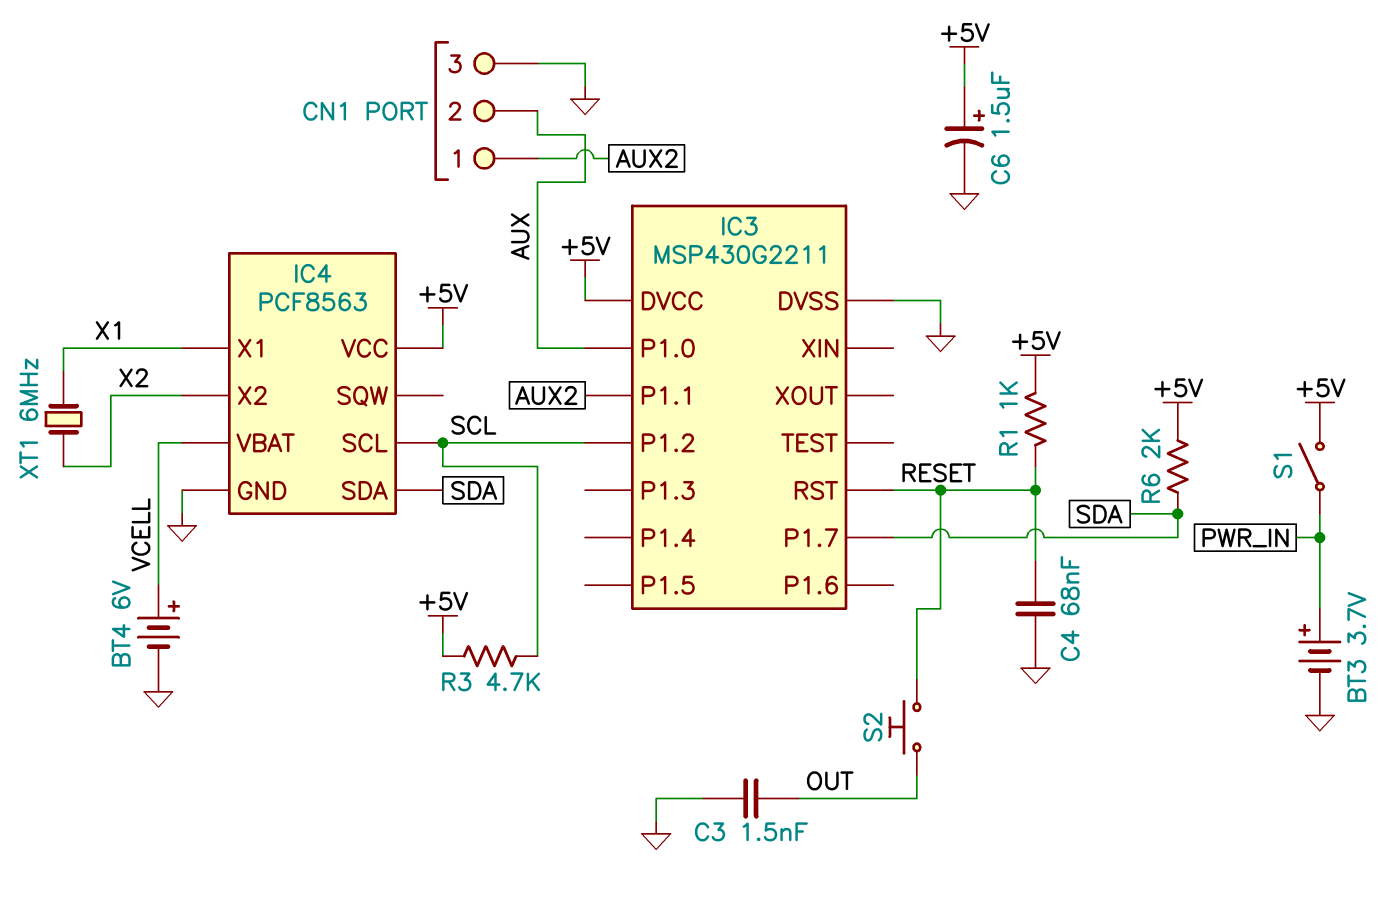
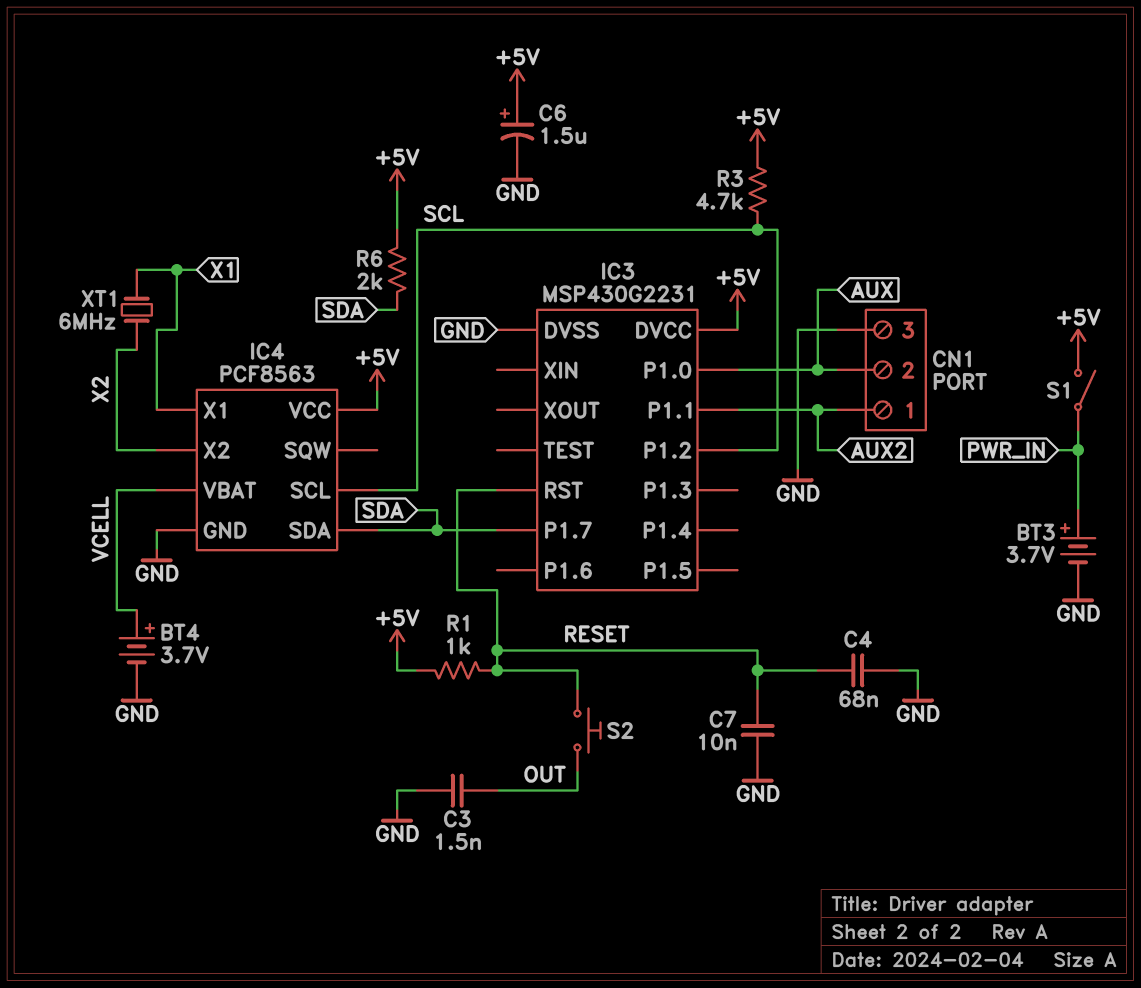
BT4: 6V (plus VCELL, minus GND) -> 3.7V (plus VCELL, minus GND)
C7: none -> 10nF (GND, RESET)
IC3: MSP430G2211 -> MSP430G2231

